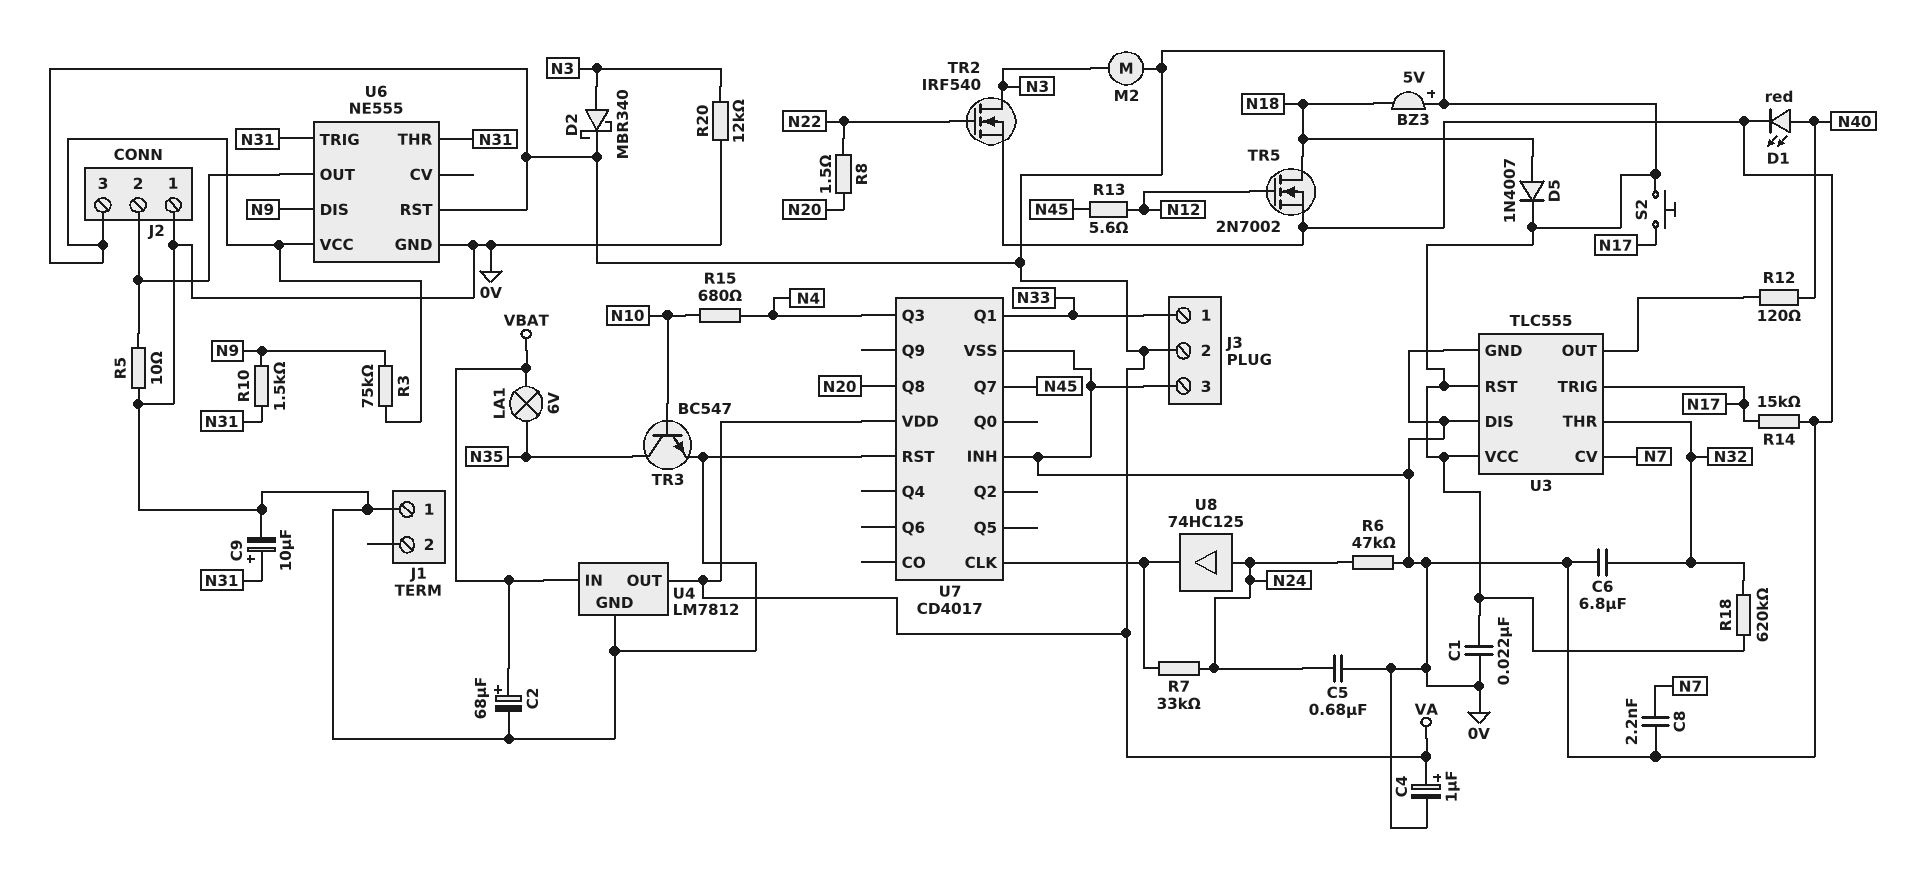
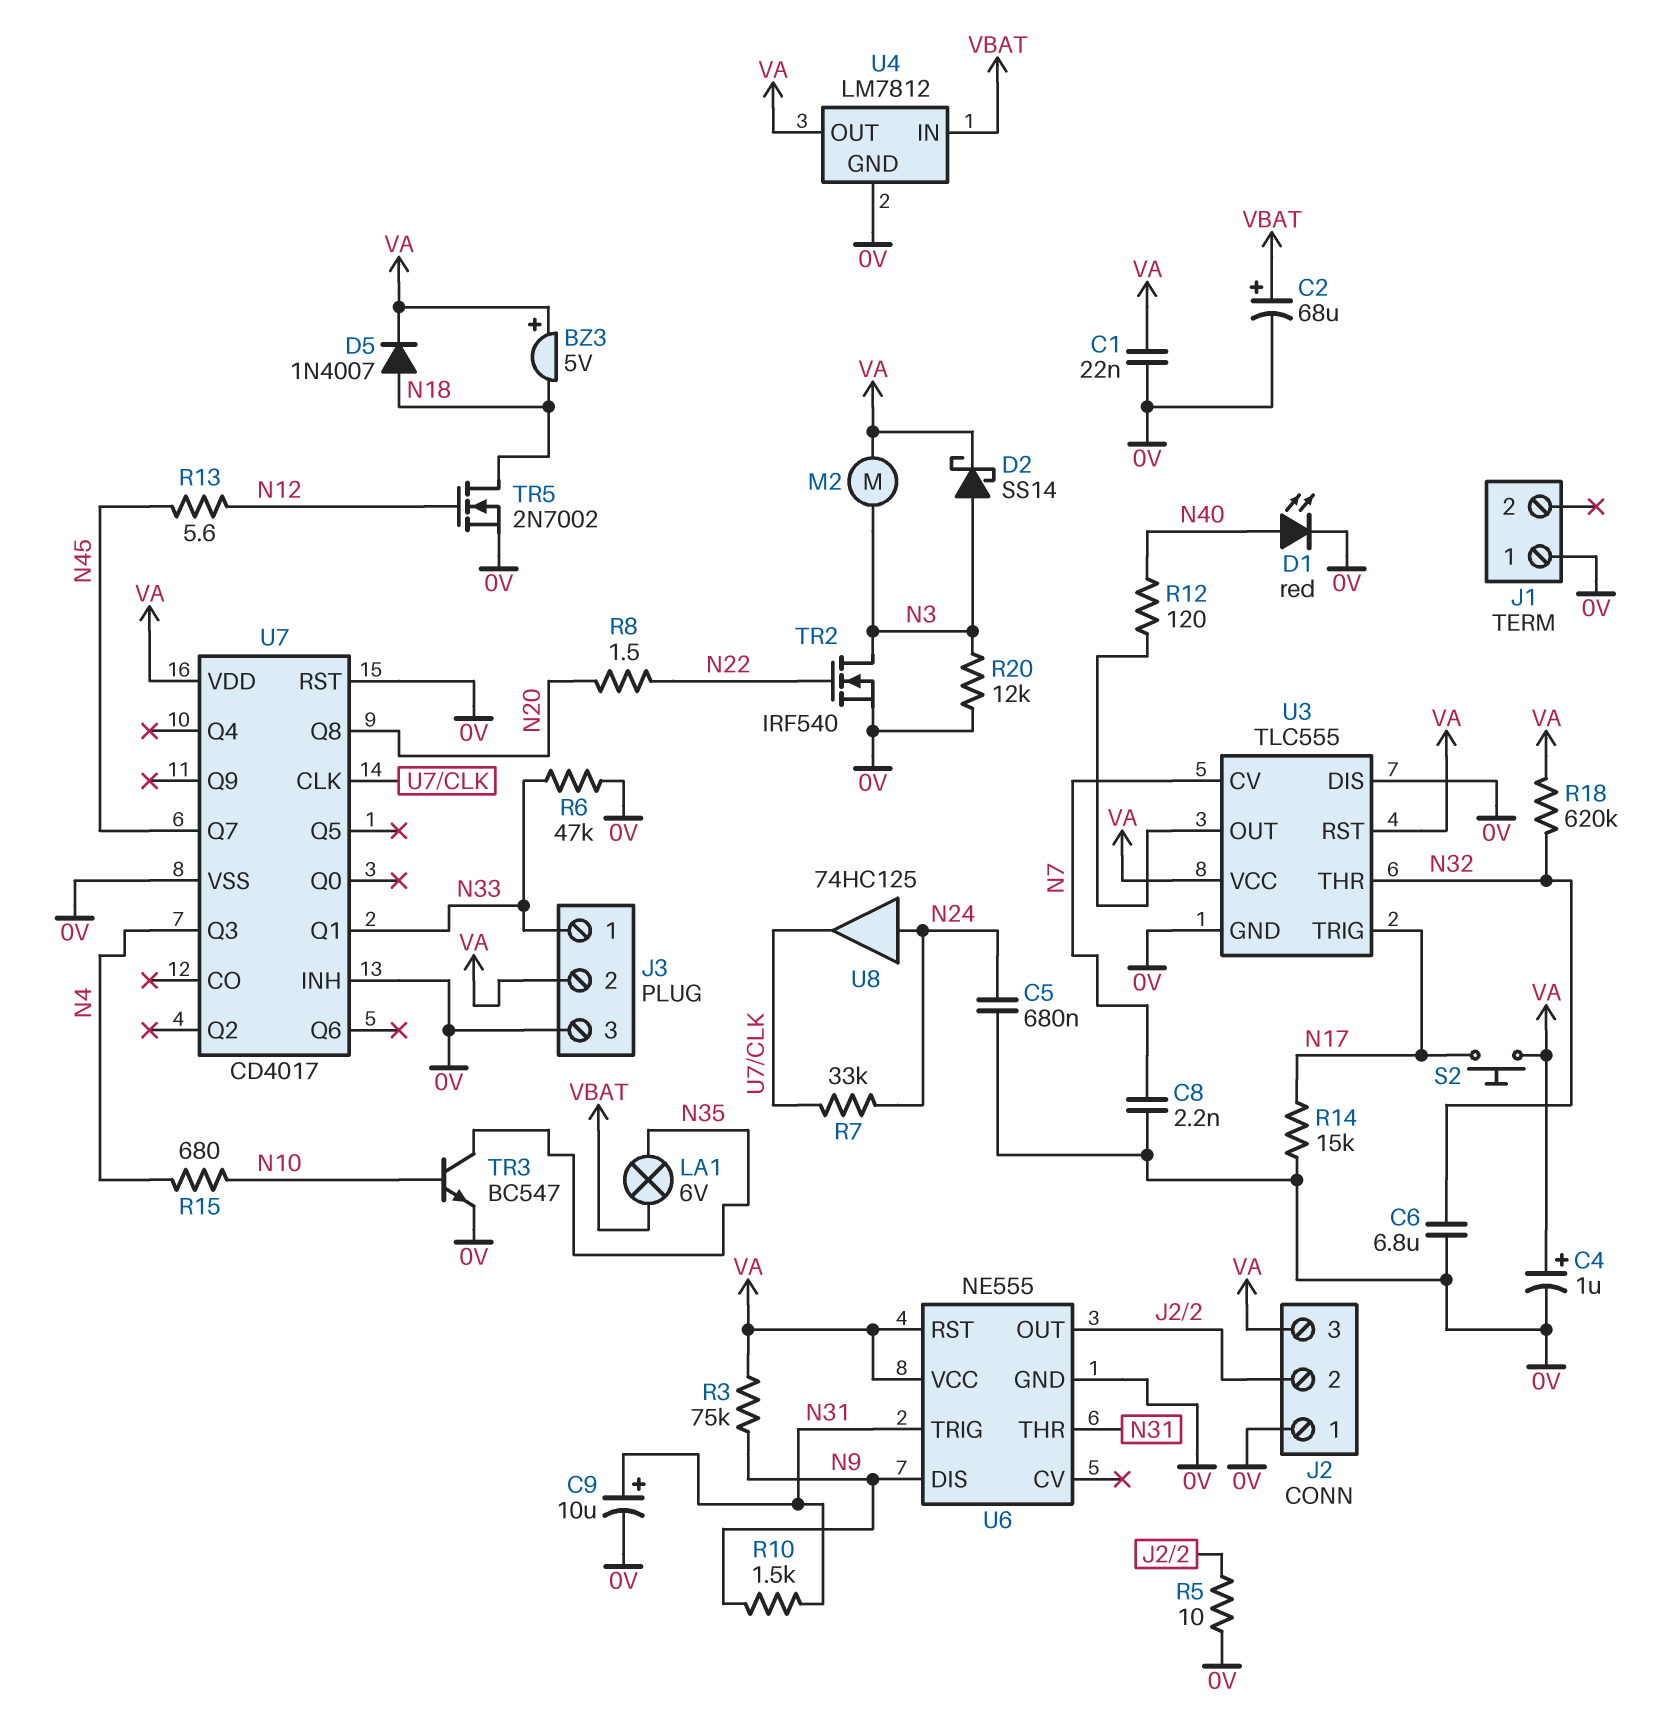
D2: schottky MBR340 (A N3, K VA) -> schottky SS14 (A N3, K VA)
R6: 47k (0V, N24) -> 47k (0V, N33)

